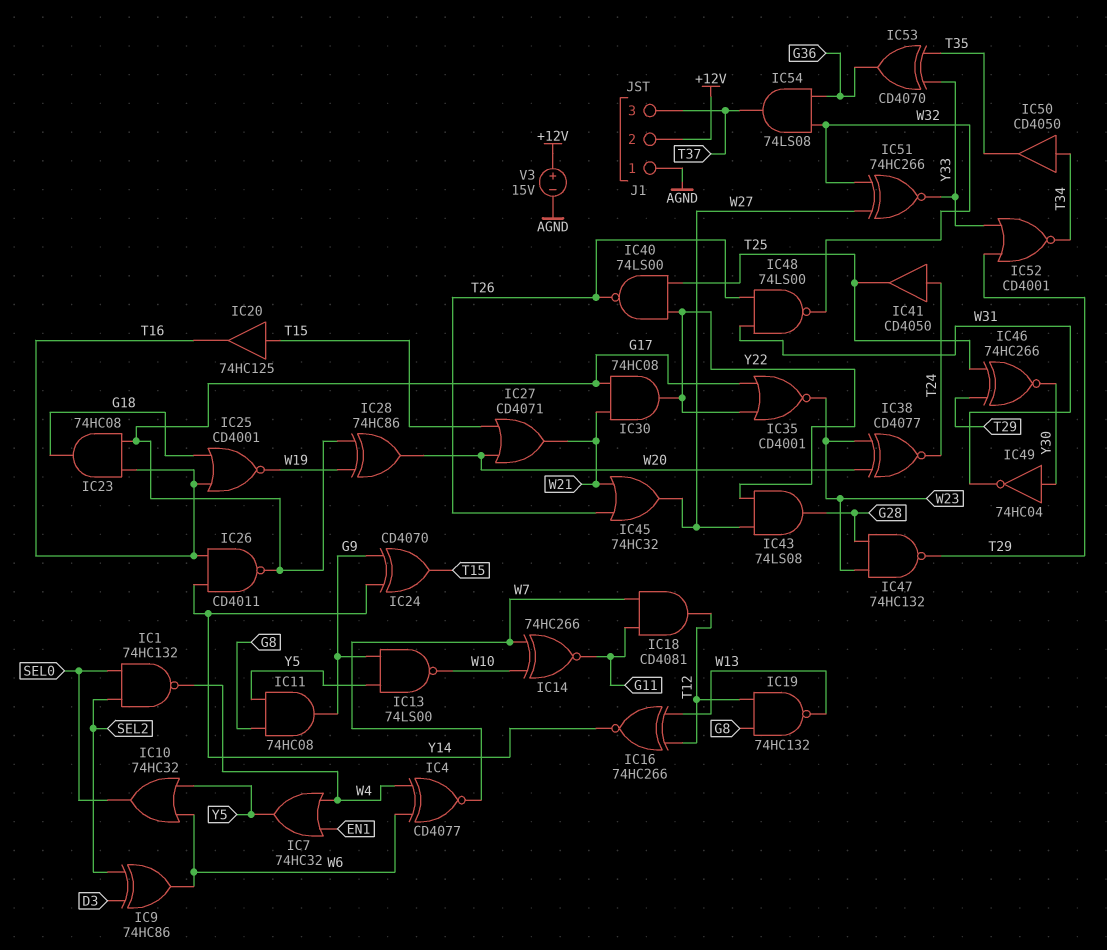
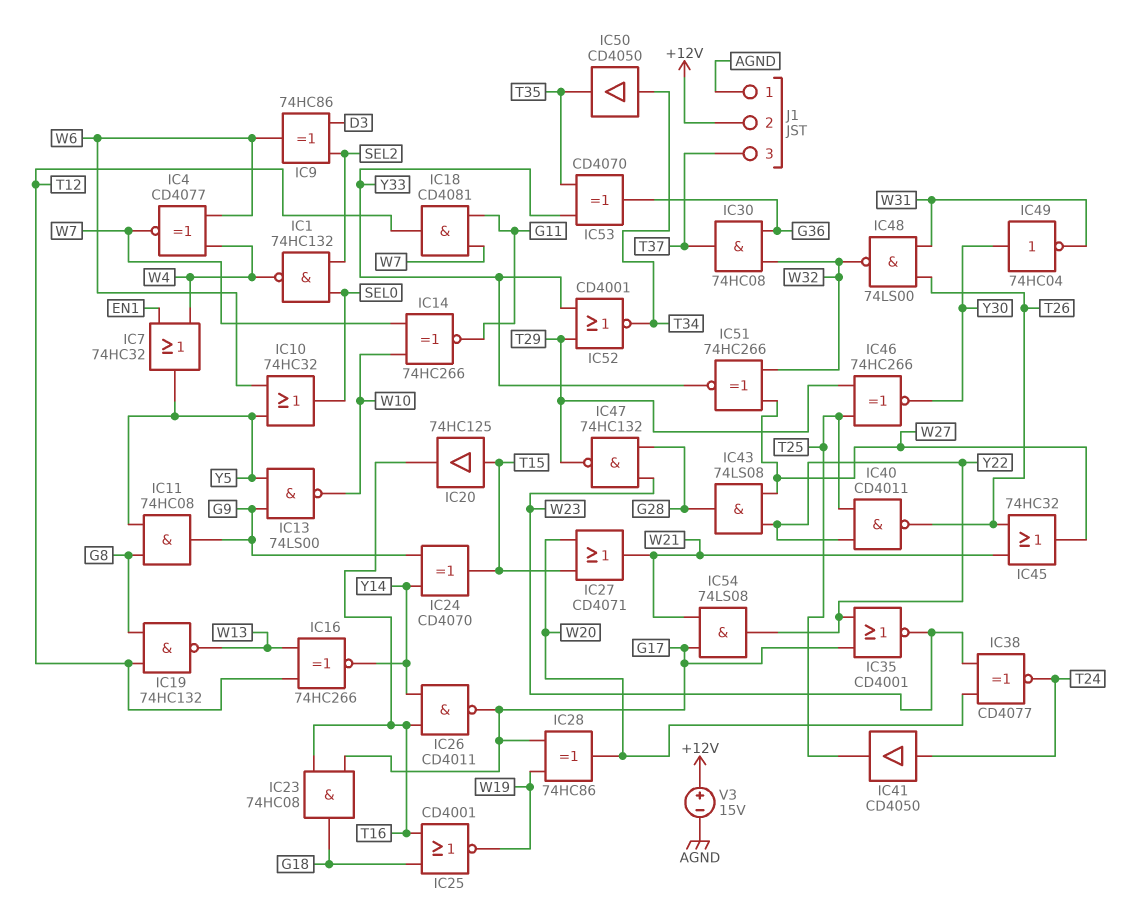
IC30: AND 74HC08 (in G17, in W21, out Y22) -> AND 74HC08 (in G36, in W32, out T37)
IC40: NAND 74LS00 (in T25, in Y22, out T26) -> NAND CD4011 (in T25, in Y22, out T26)
IC54: AND 74LS08 (in G36, in W32, out T37) -> AND 74LS08 (in G17, in W21, out Y22)

